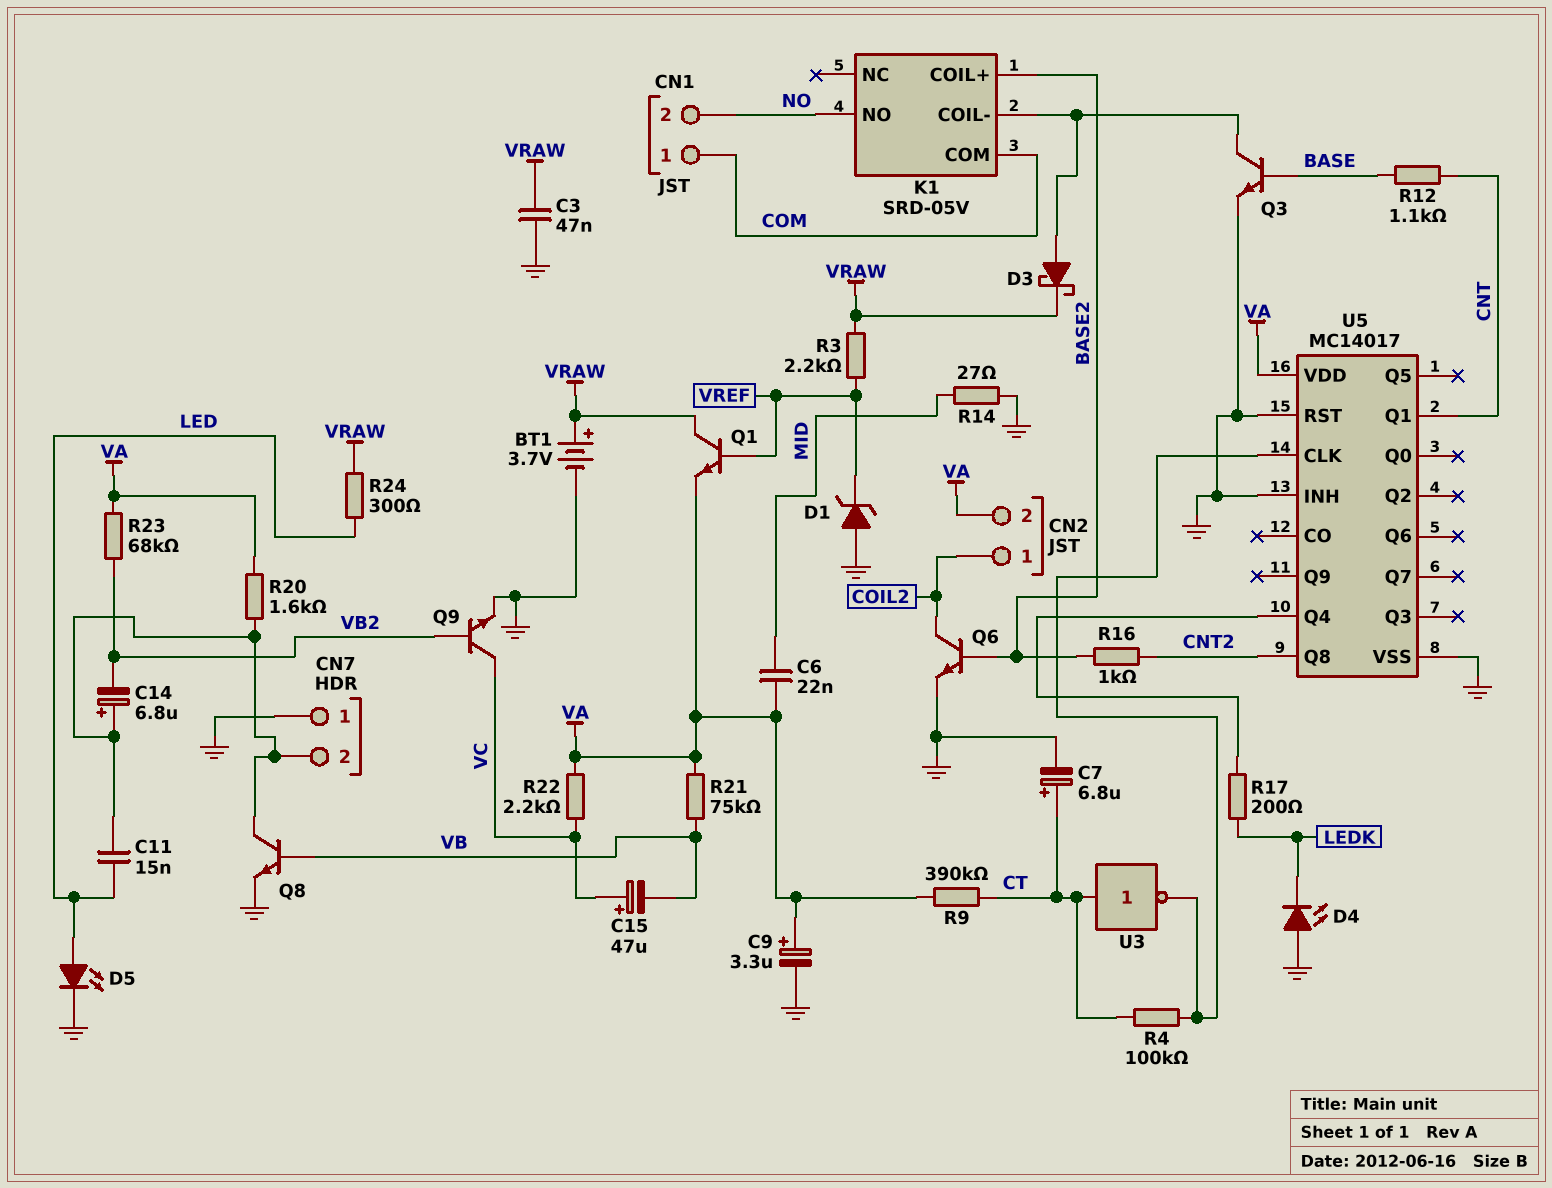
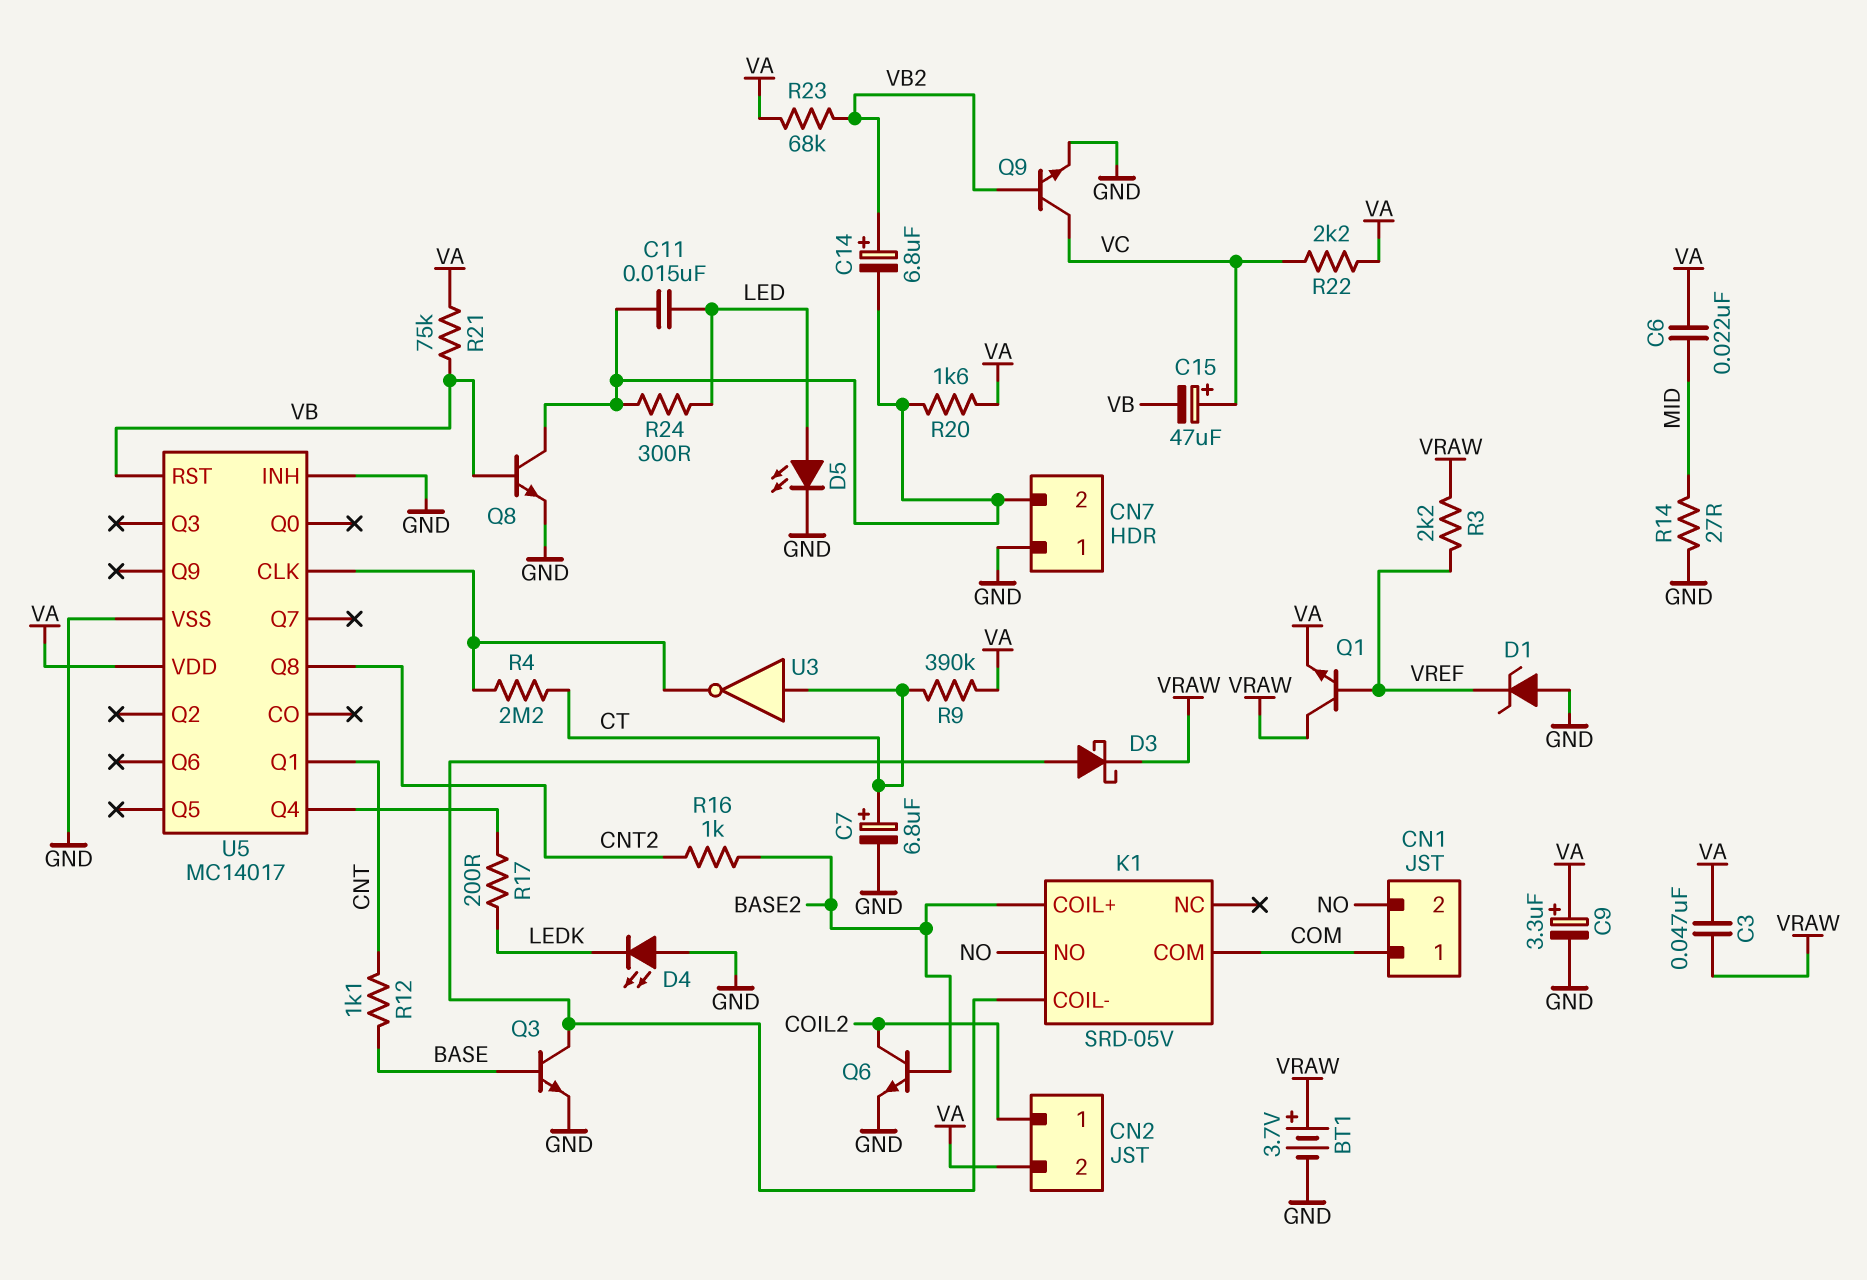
C3: 47nF (GND, VRAW) -> 47nF (VA, VRAW)
C14: 6.8uF (plus CN7/2, minus VB2) -> 6.8uF (plus VB2, minus CN7/2)
R4: 100k (CT, U5/CLK) -> 2.2M (CT, U5/CLK)
R24: 300 (LED, VRAW) -> 300 (CN7/2, LED)
U5 pin RST: GND -> VB

